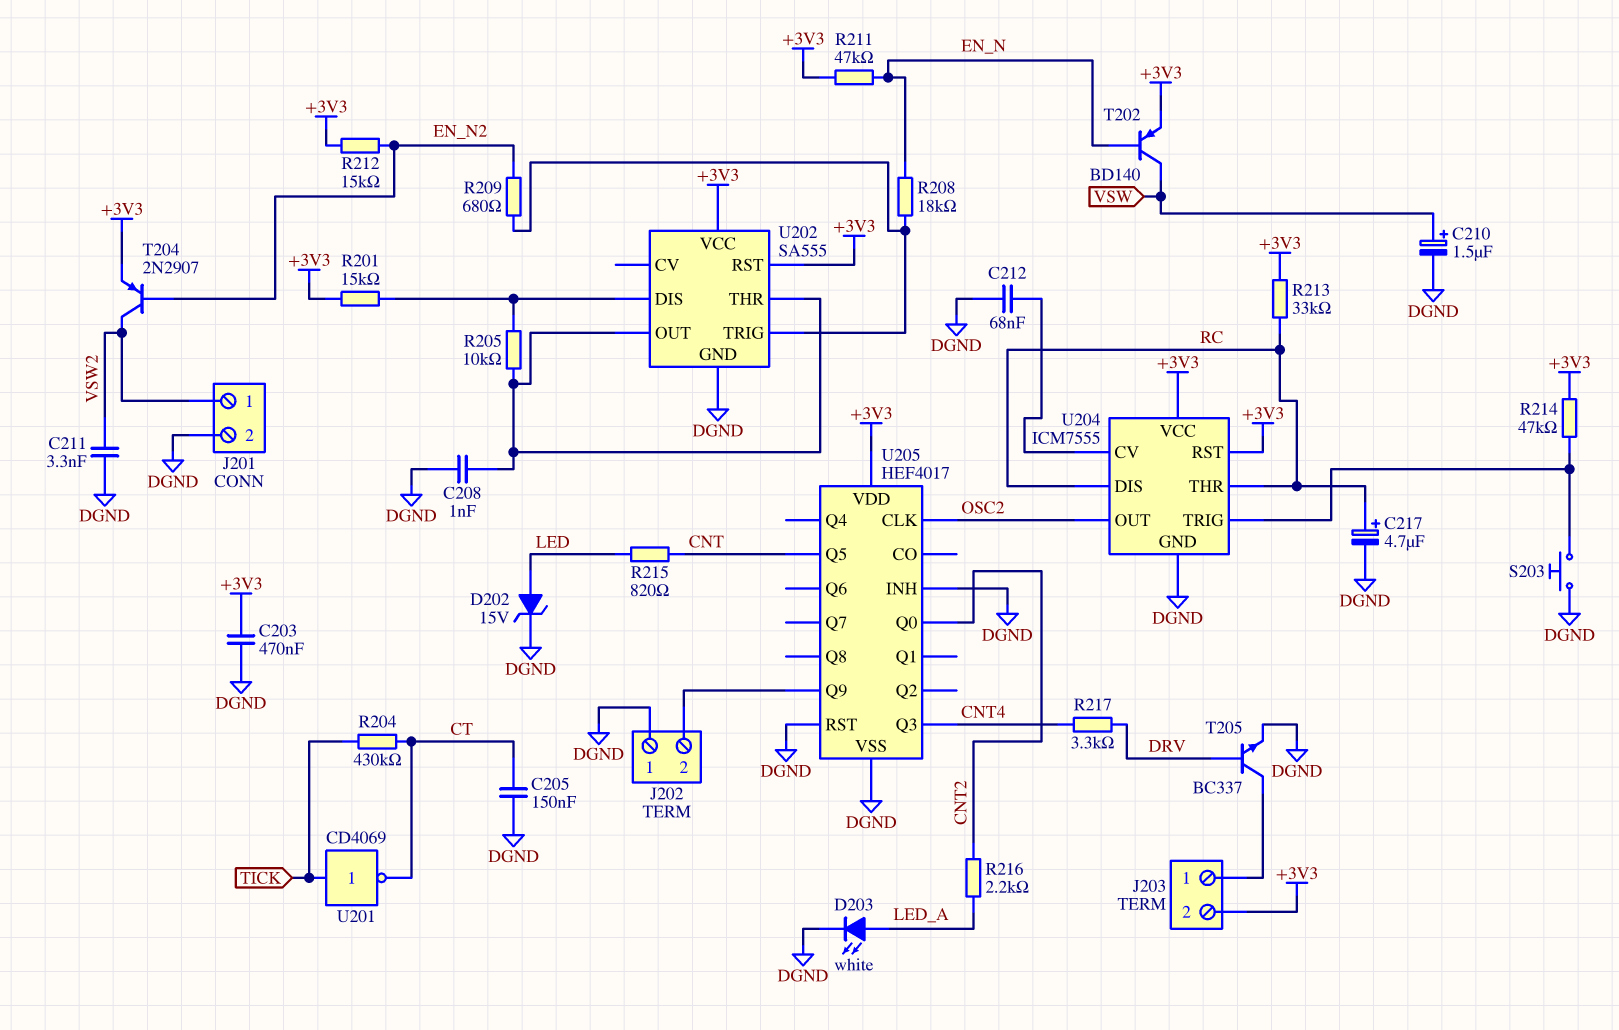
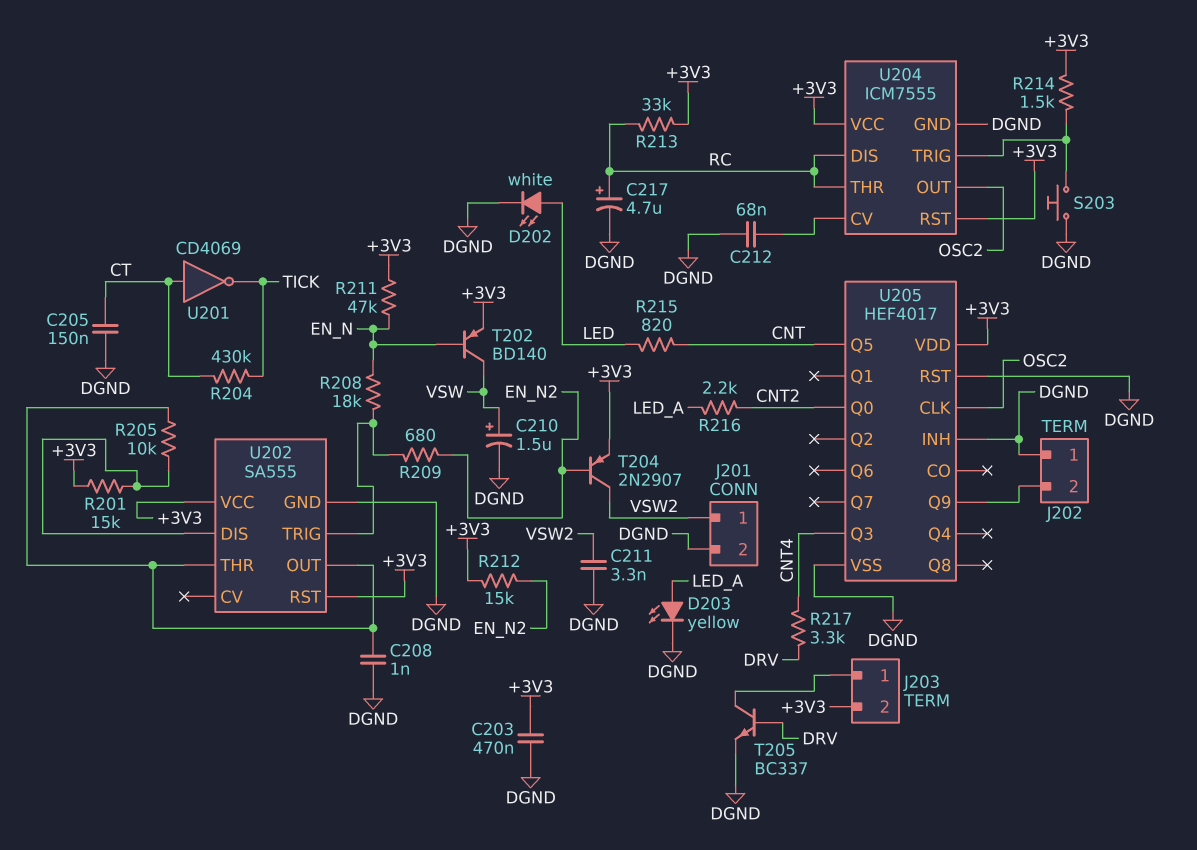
D202: zener 15V (A LED, K DGND) -> LED white (A LED, K DGND)
D203: LED white (A LED_A, K DGND) -> LED yellow (A LED_A, K DGND)
R214: 47k (+3V3, U204/TRIG) -> 1.5k (+3V3, U204/TRIG)
U201: NOT CD4069 (in TICK, out CT) -> NOT CD4069 (in CT, out TICK)

